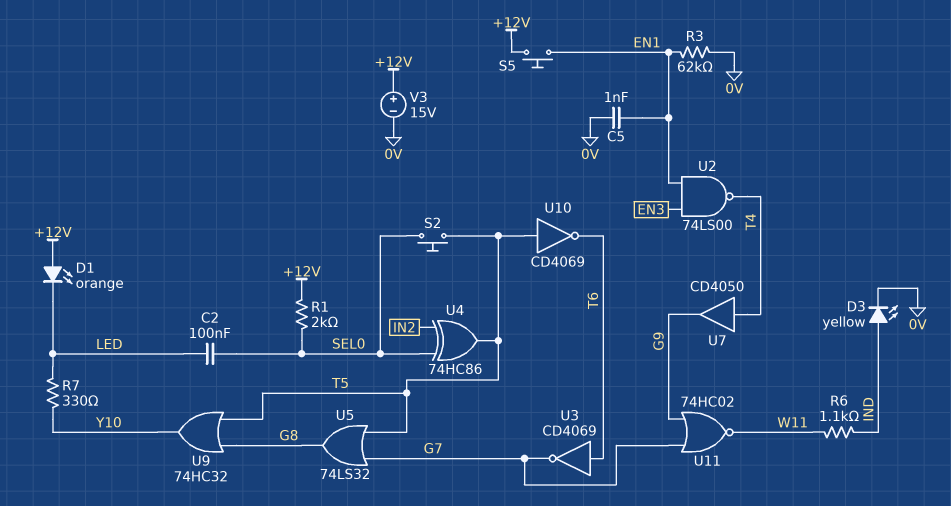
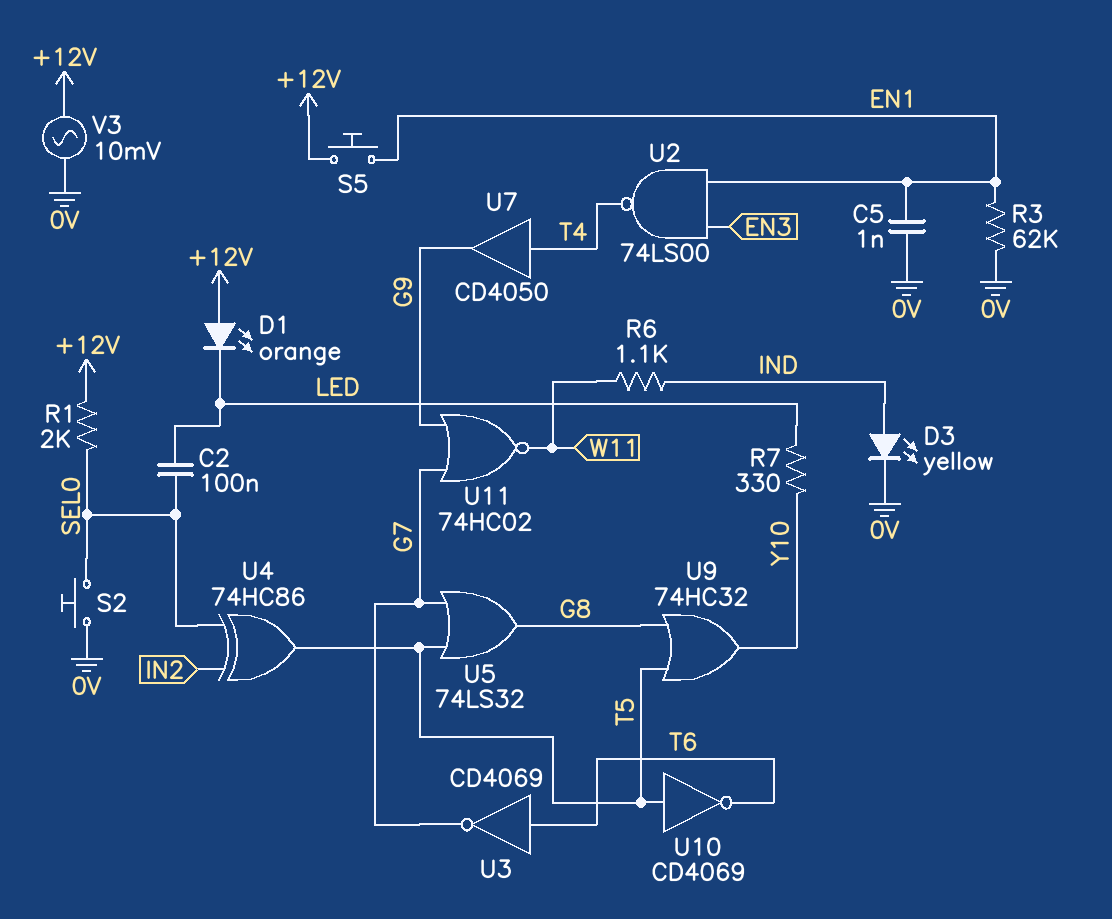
S2: button (SEL0, T5) -> button (0V, SEL0)
V3: 15V (plus +12V, minus 0V) -> AC 10mV (+12V, 0V)

